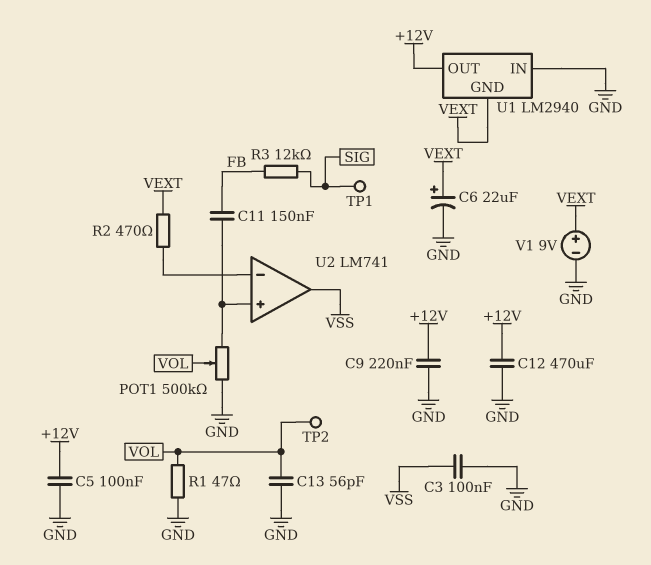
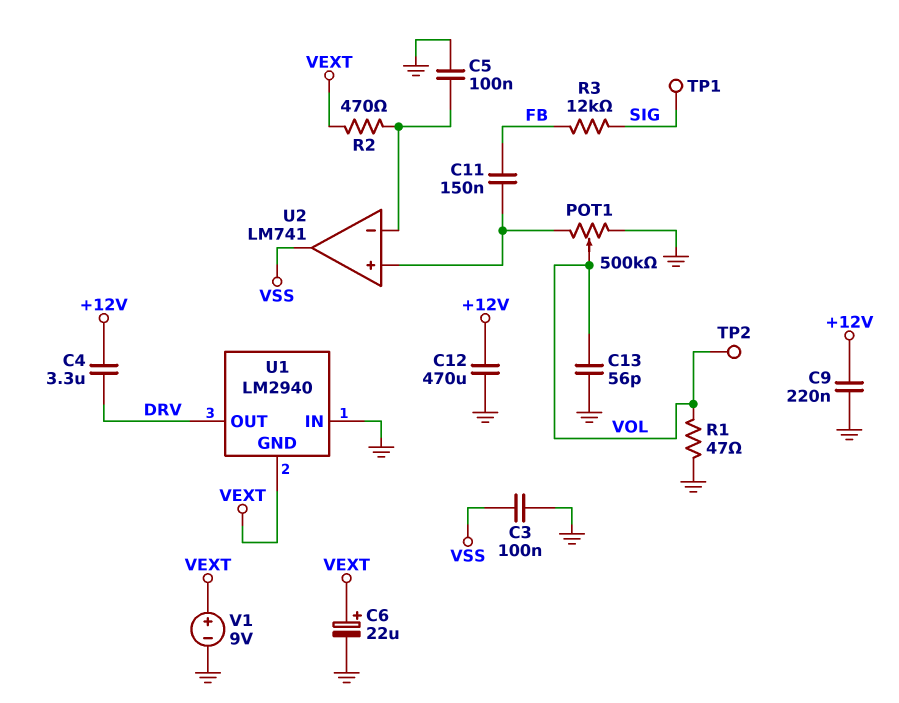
C4: none -> 3.3uF (+12V, DRV)
C5: 100nF (+12V, GND) -> 100nF (GND, U2/in-)
U1 pin OUT: +12V -> DRV

